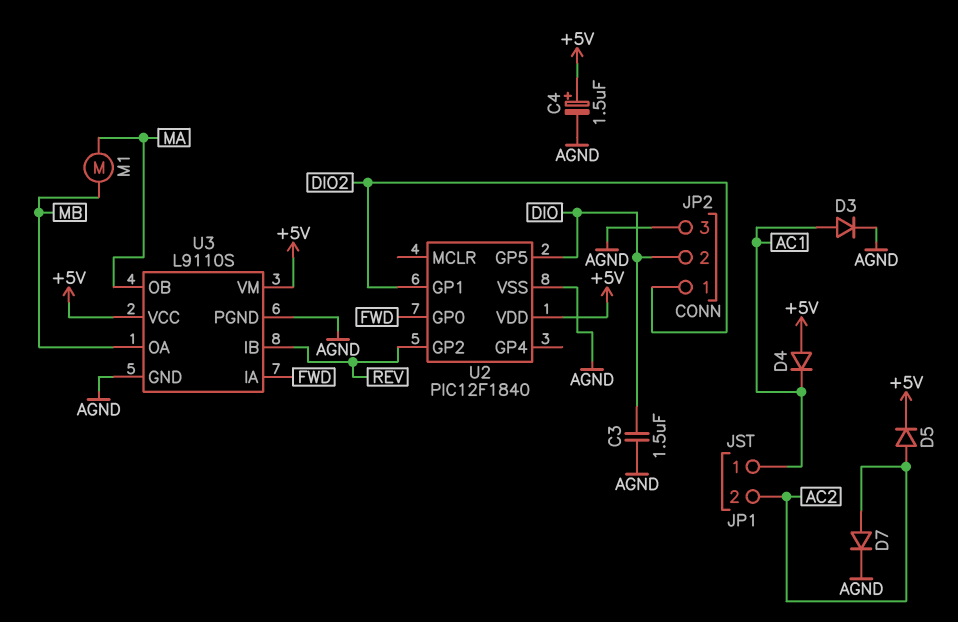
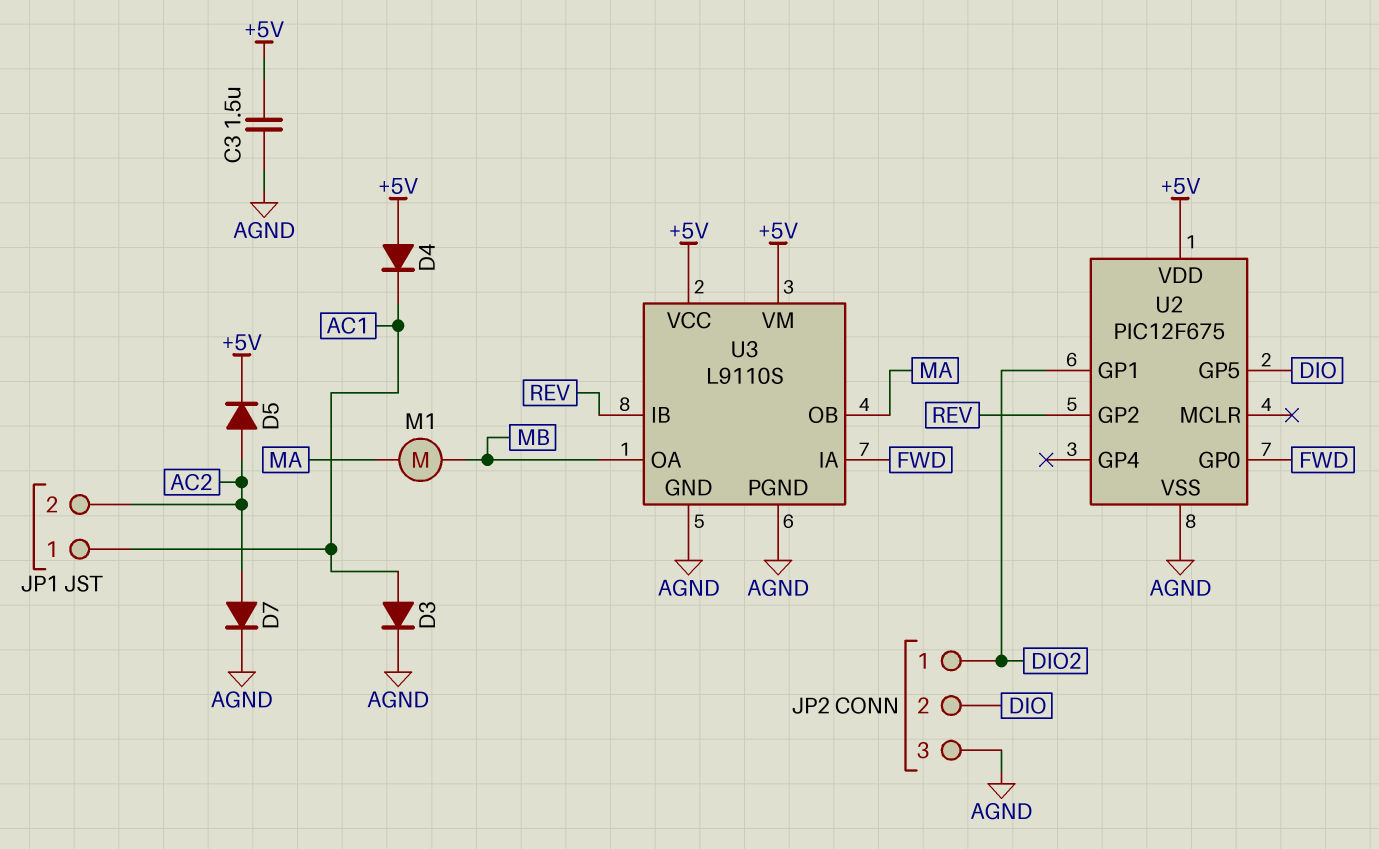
C3: 1.5uF (AGND, DIO) -> 1.5uF (+5V, AGND)
C4: 1.5uF (plus +5V, minus AGND) -> none
U2: PIC12F1840 -> PIC12F675

